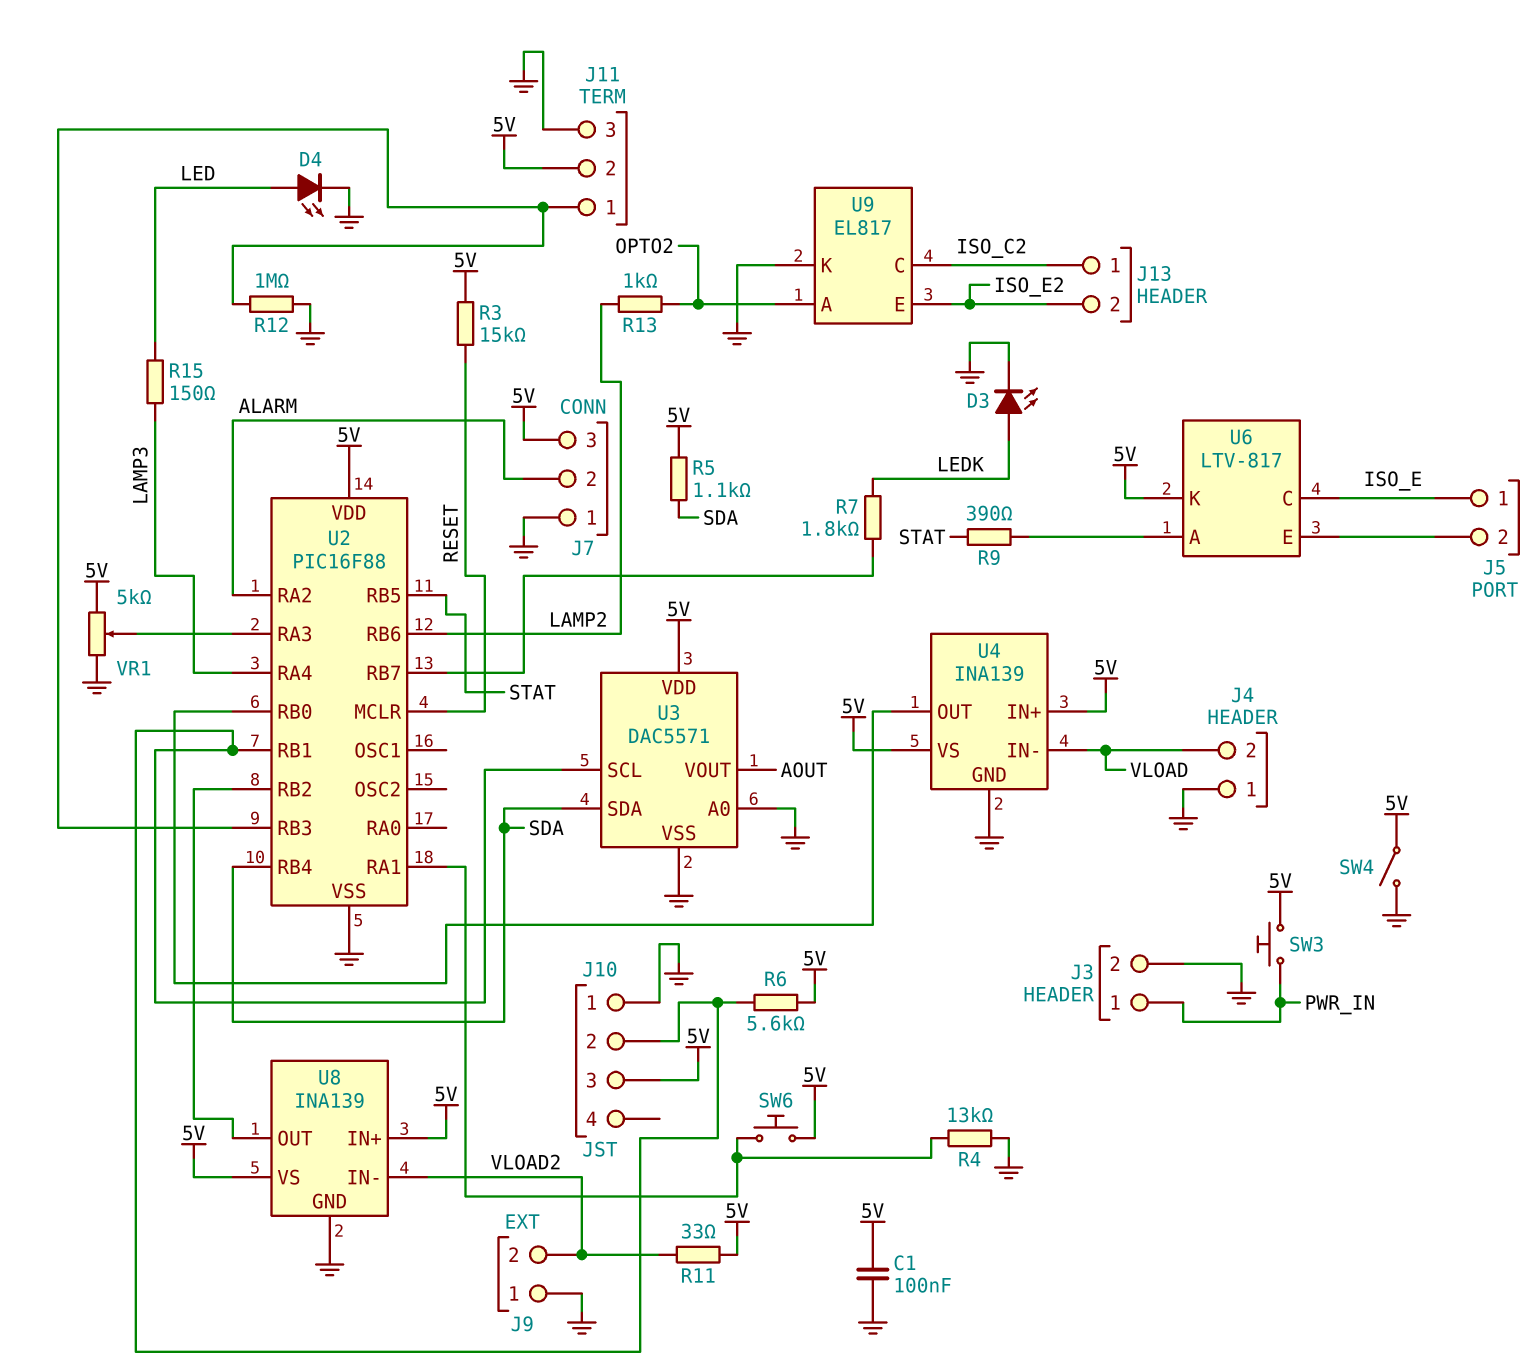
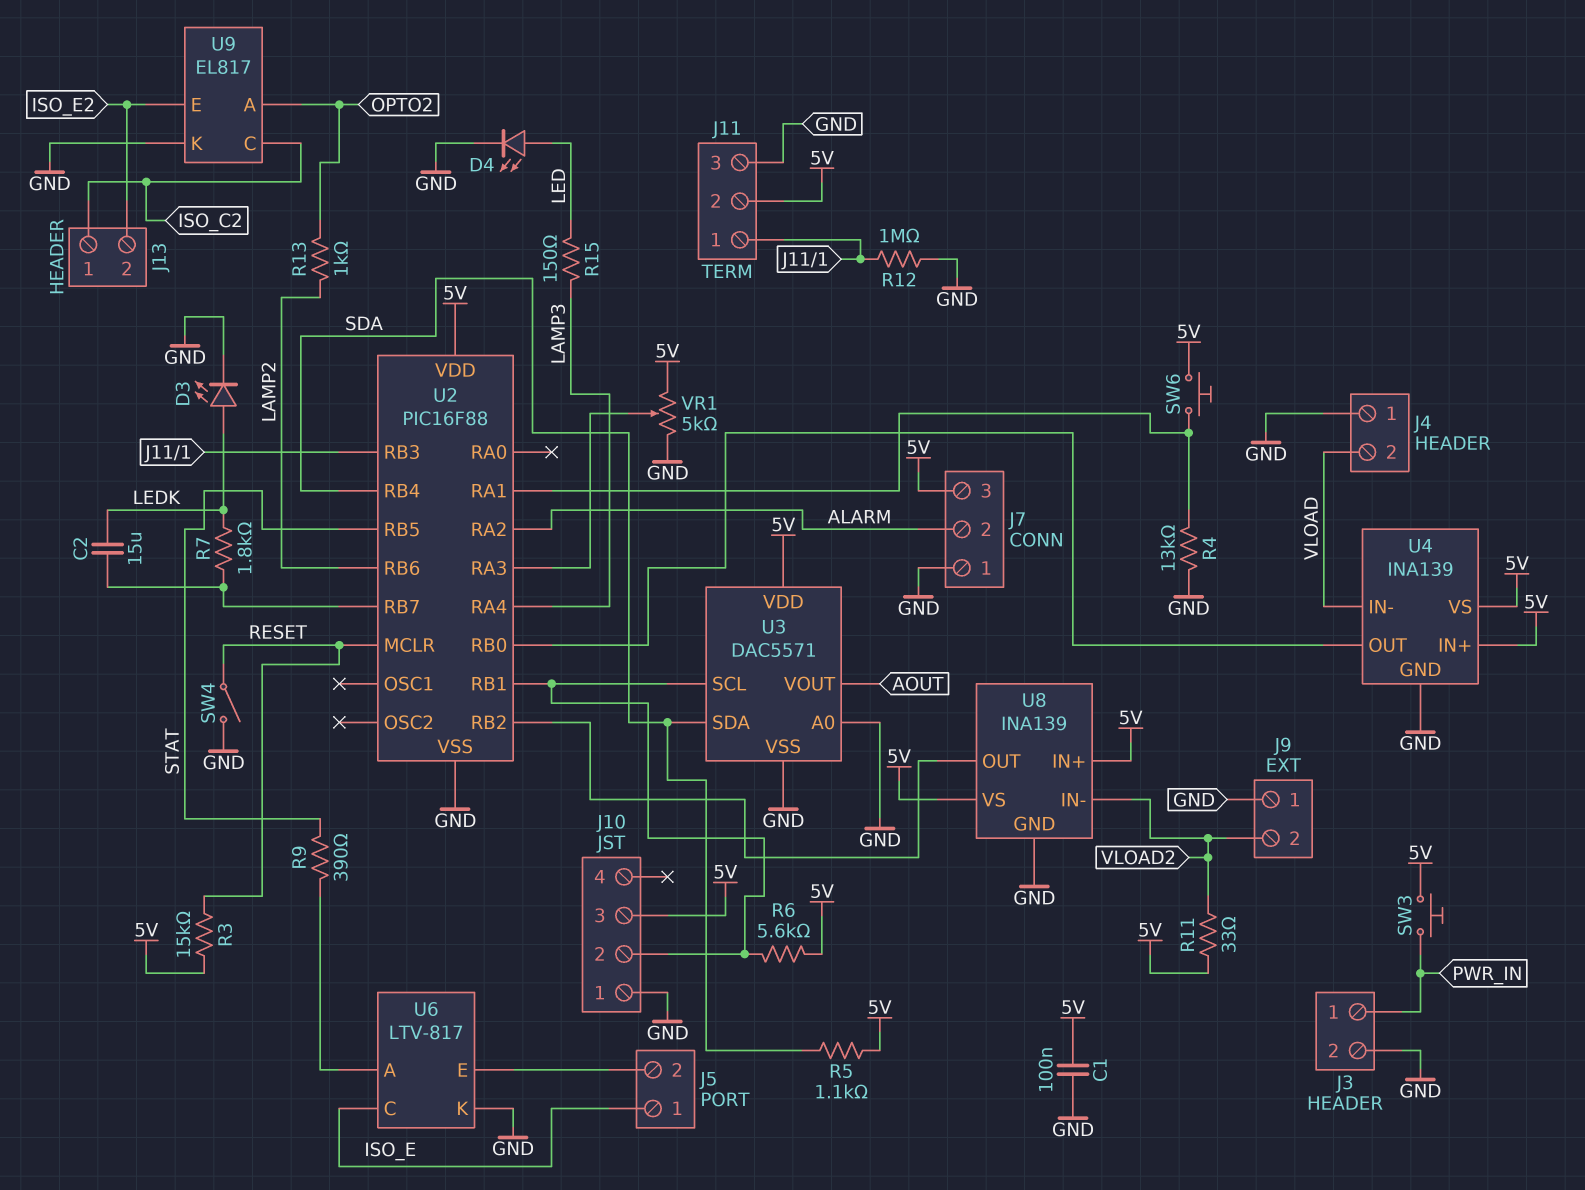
C2: none -> 15uF (LEDK, U2/RB7)
SW4: switch (5V, GND) -> switch (GND, RESET)
U6 pin K: 5V -> GND

